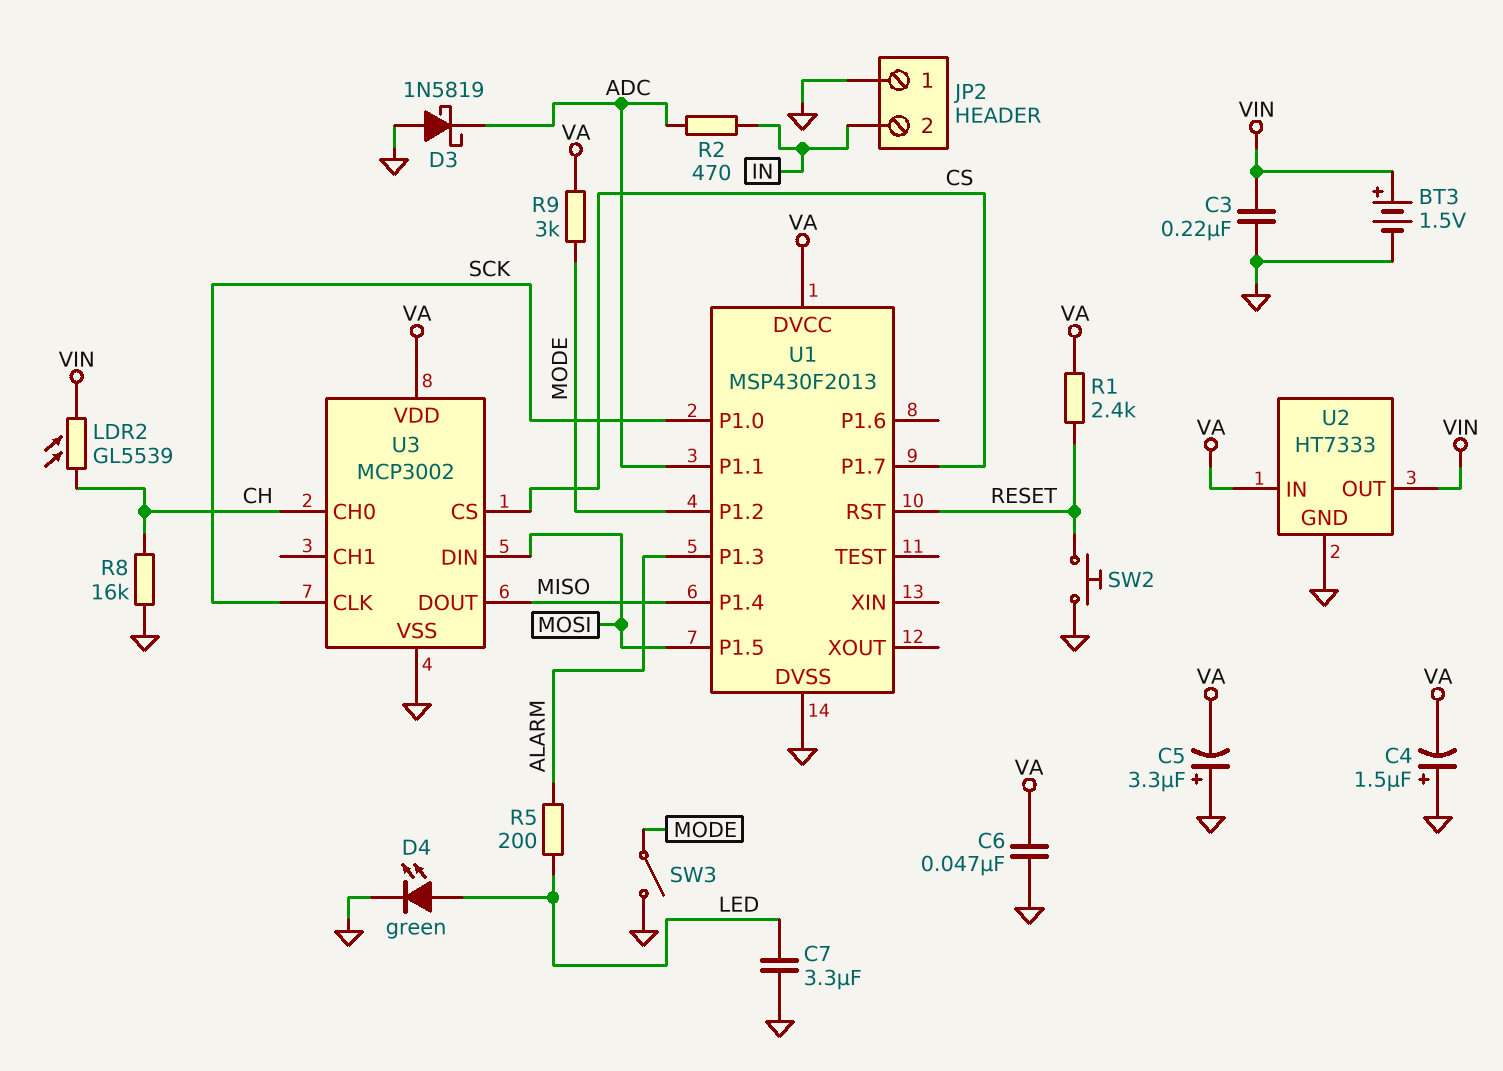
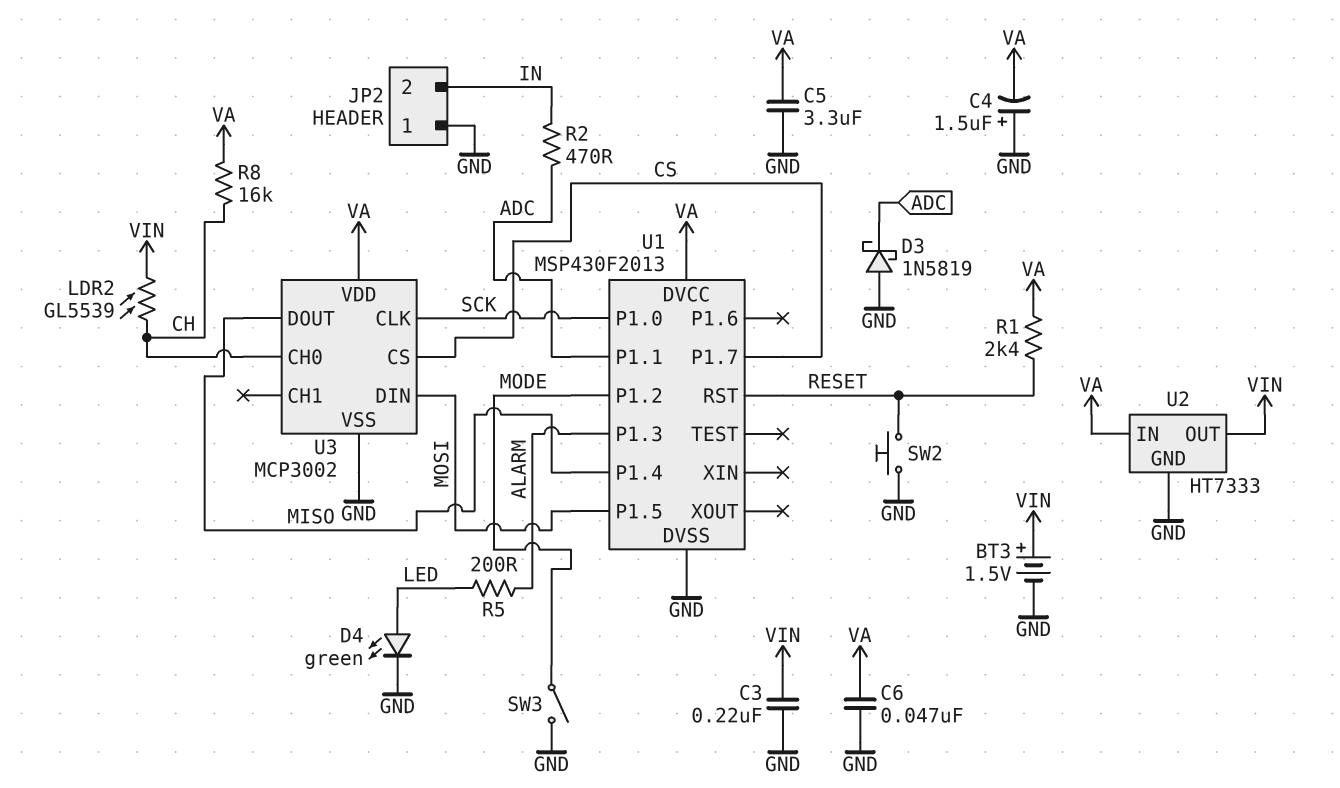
C5: 3.3uF (plus GND, minus VA) -> 3.3uF (GND, VA)
C7: 3.3uF (GND, LED) -> none
R8: 16k (CH, GND) -> 16k (CH, VA)
R9: 3k (MODE, VA) -> none

